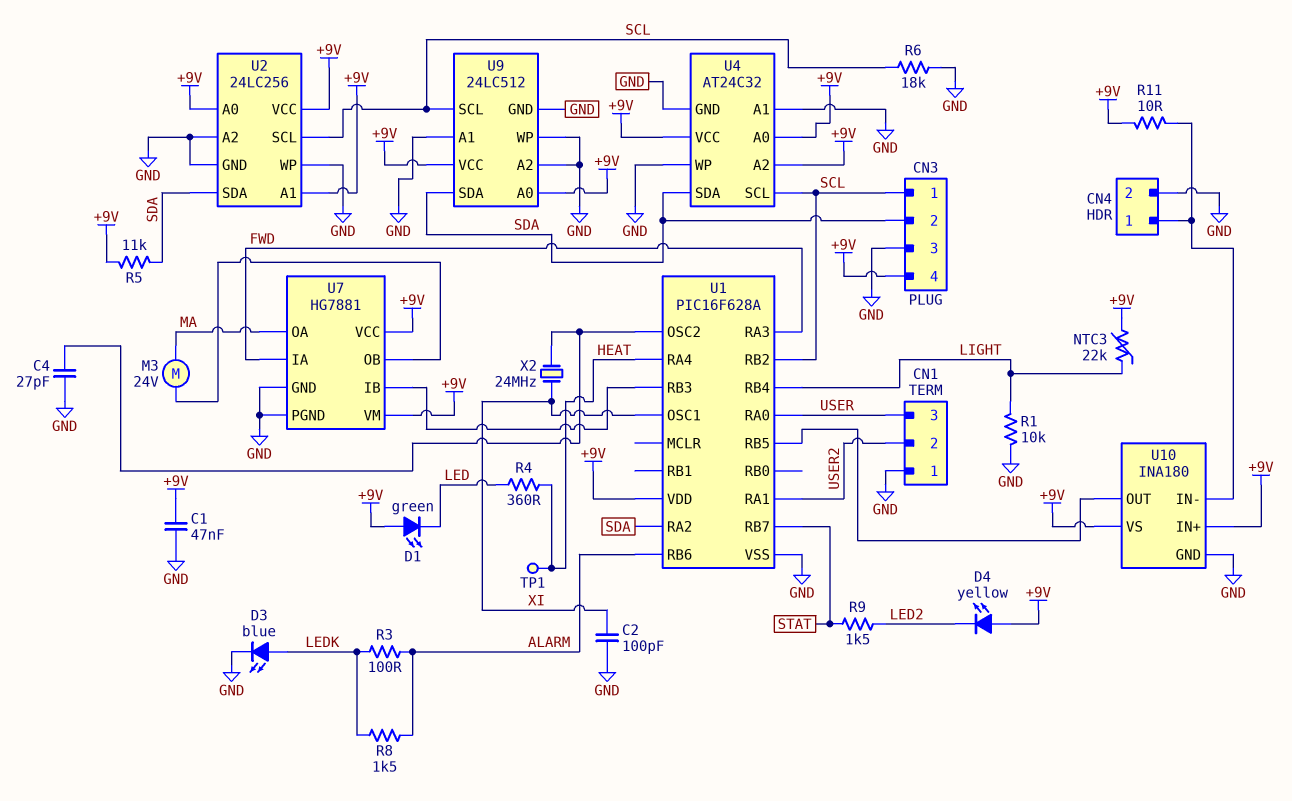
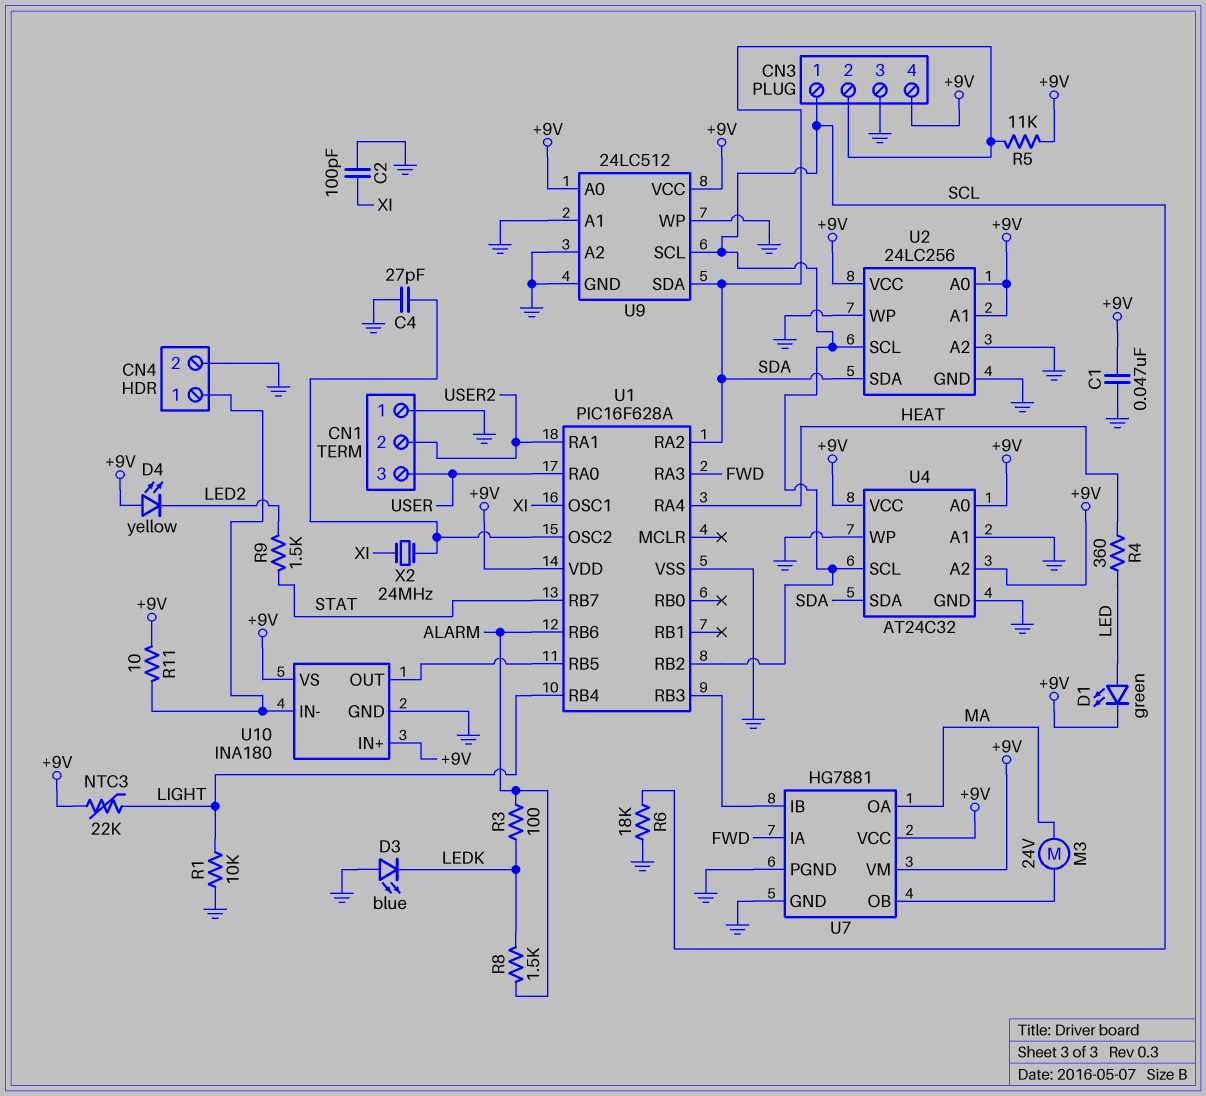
D1: LED green (A +9V, K LED) -> LED green (A LED, K +9V)
D3: LED blue (A LEDK, K GND) -> LED blue (A GND, K LEDK)
TP1: test point (HEAT) -> none

